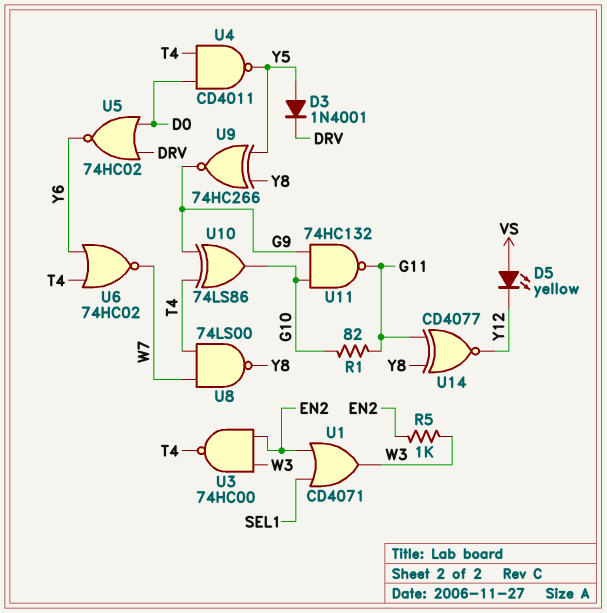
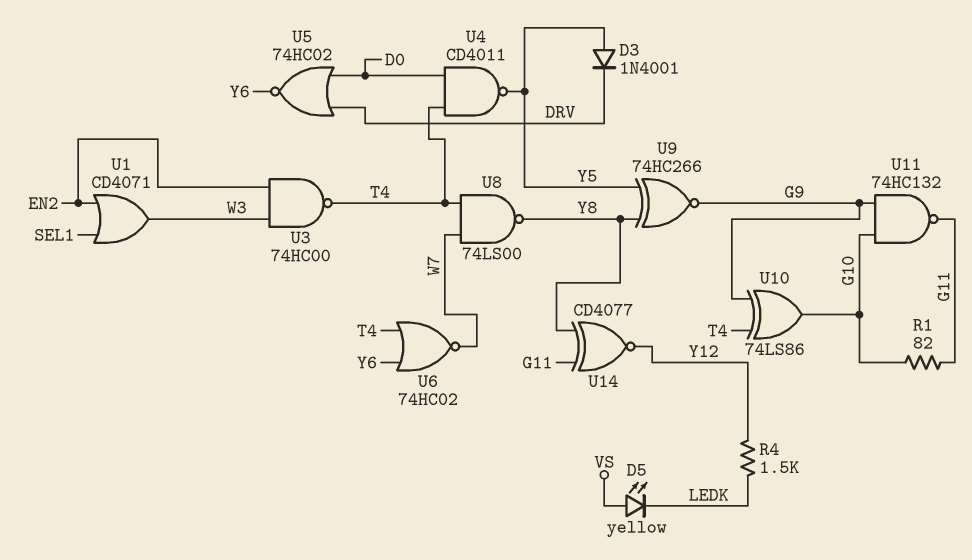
D5: LED yellow (A VS, K Y12) -> LED yellow (A VS, K LEDK)
R4: none -> 1.5k (LEDK, Y12)
R5: 1k (EN2, W3) -> none

